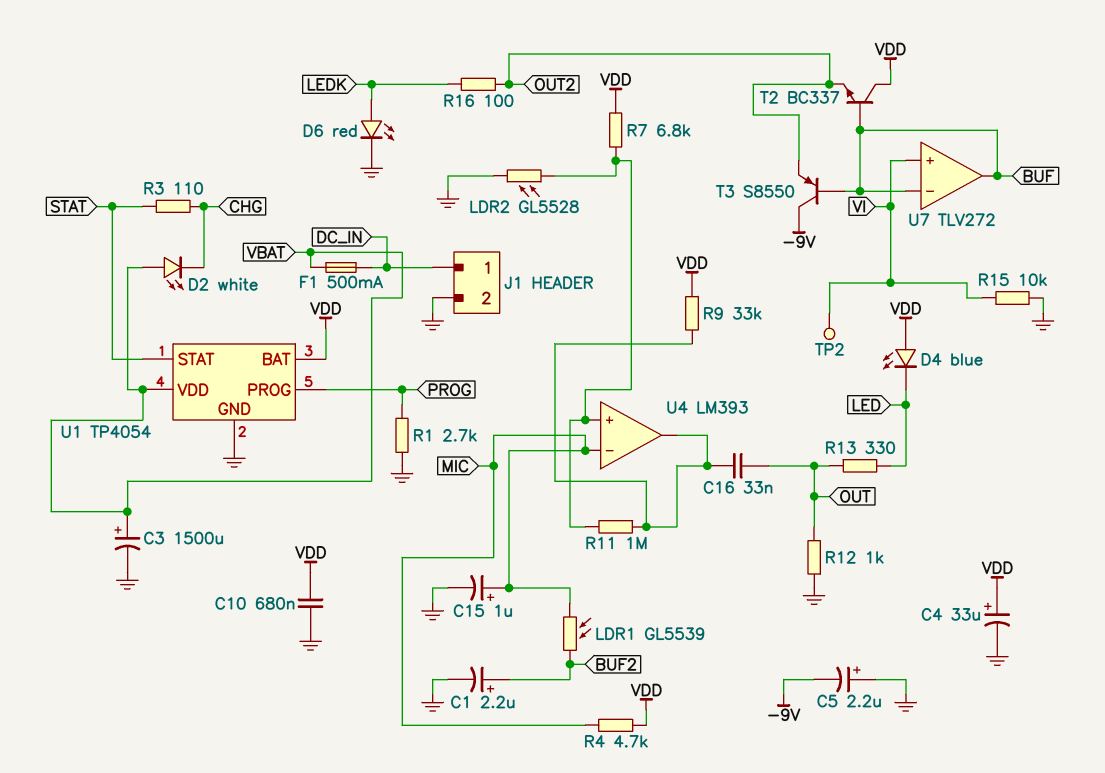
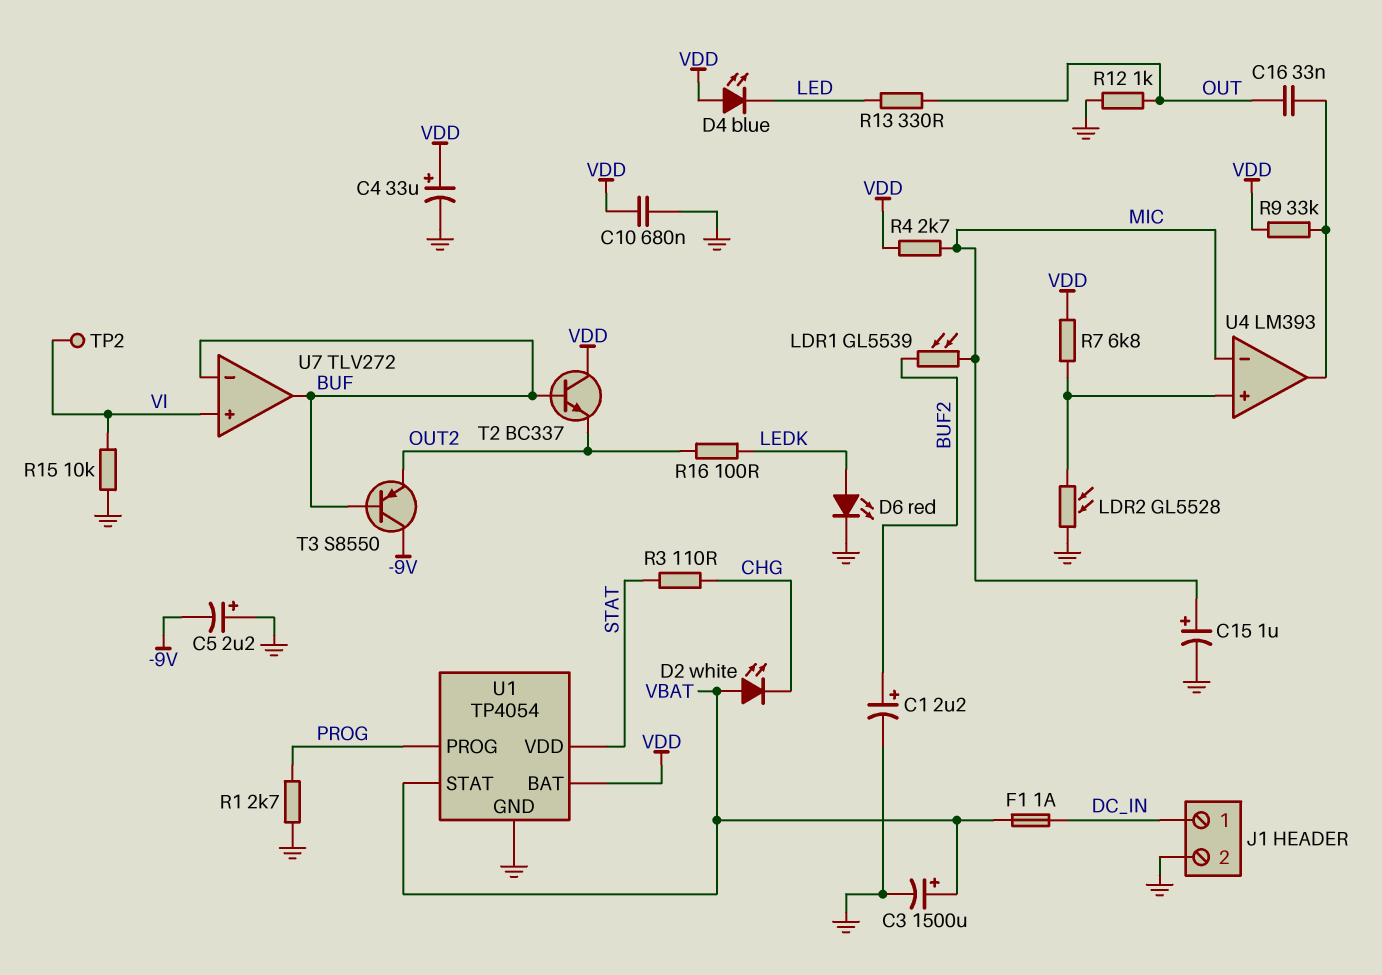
F1: 500mA (DC_IN, VBAT) -> 1A (DC_IN, VBAT)
R4: 4.7k (MIC, VDD) -> 2.7k (MIC, VDD)
R11: 1M (U4/in+, U4/out) -> none
U1 pin STAT: STAT -> VBAT
U1 pin VDD: VBAT -> STAT

